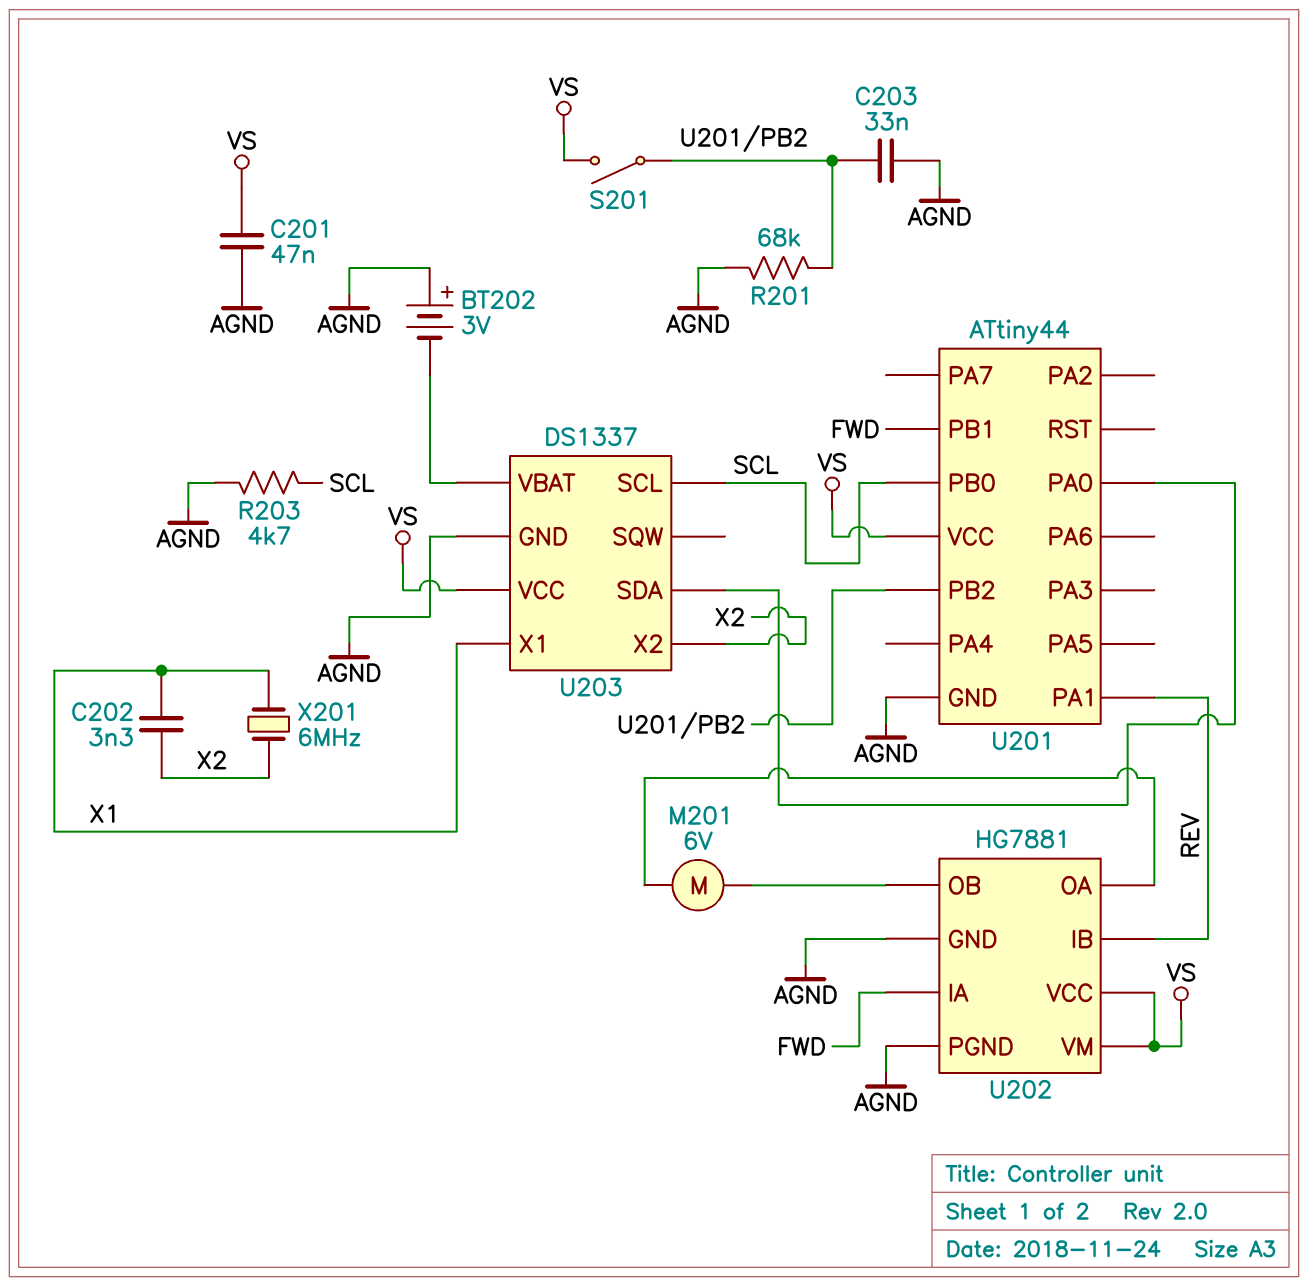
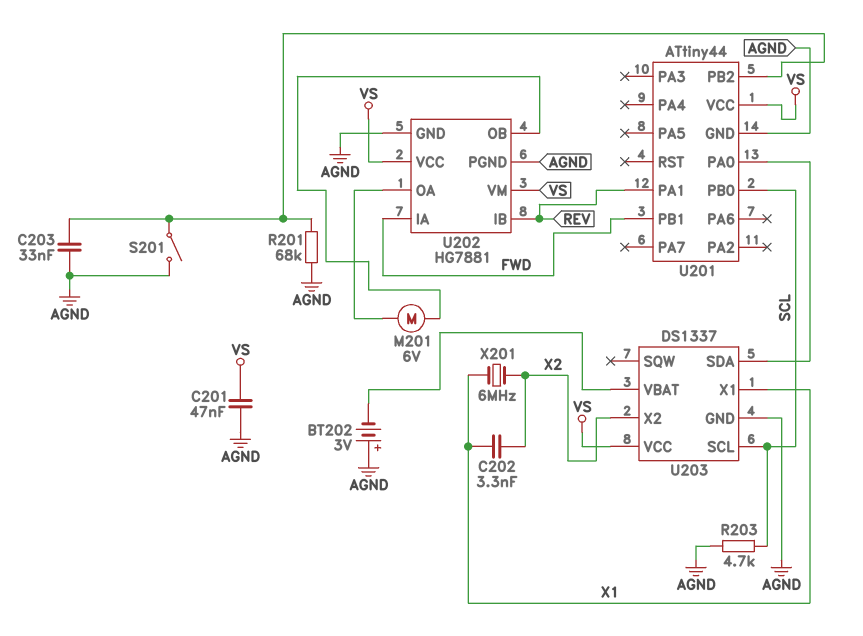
S201: switch (U201/PB2, VS) -> switch (AGND, U201/PB2)

